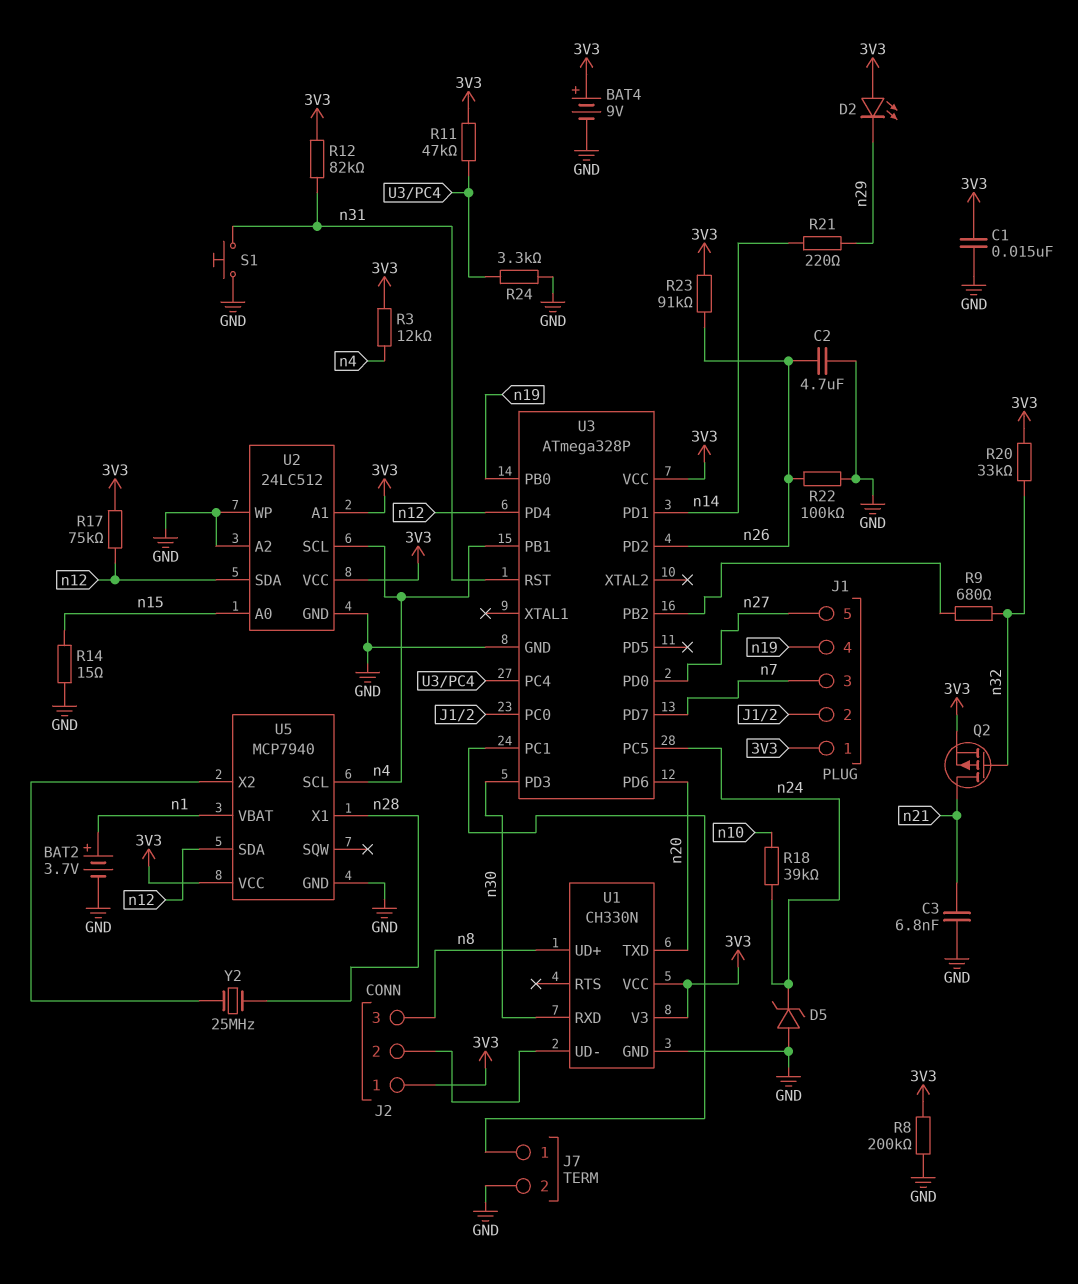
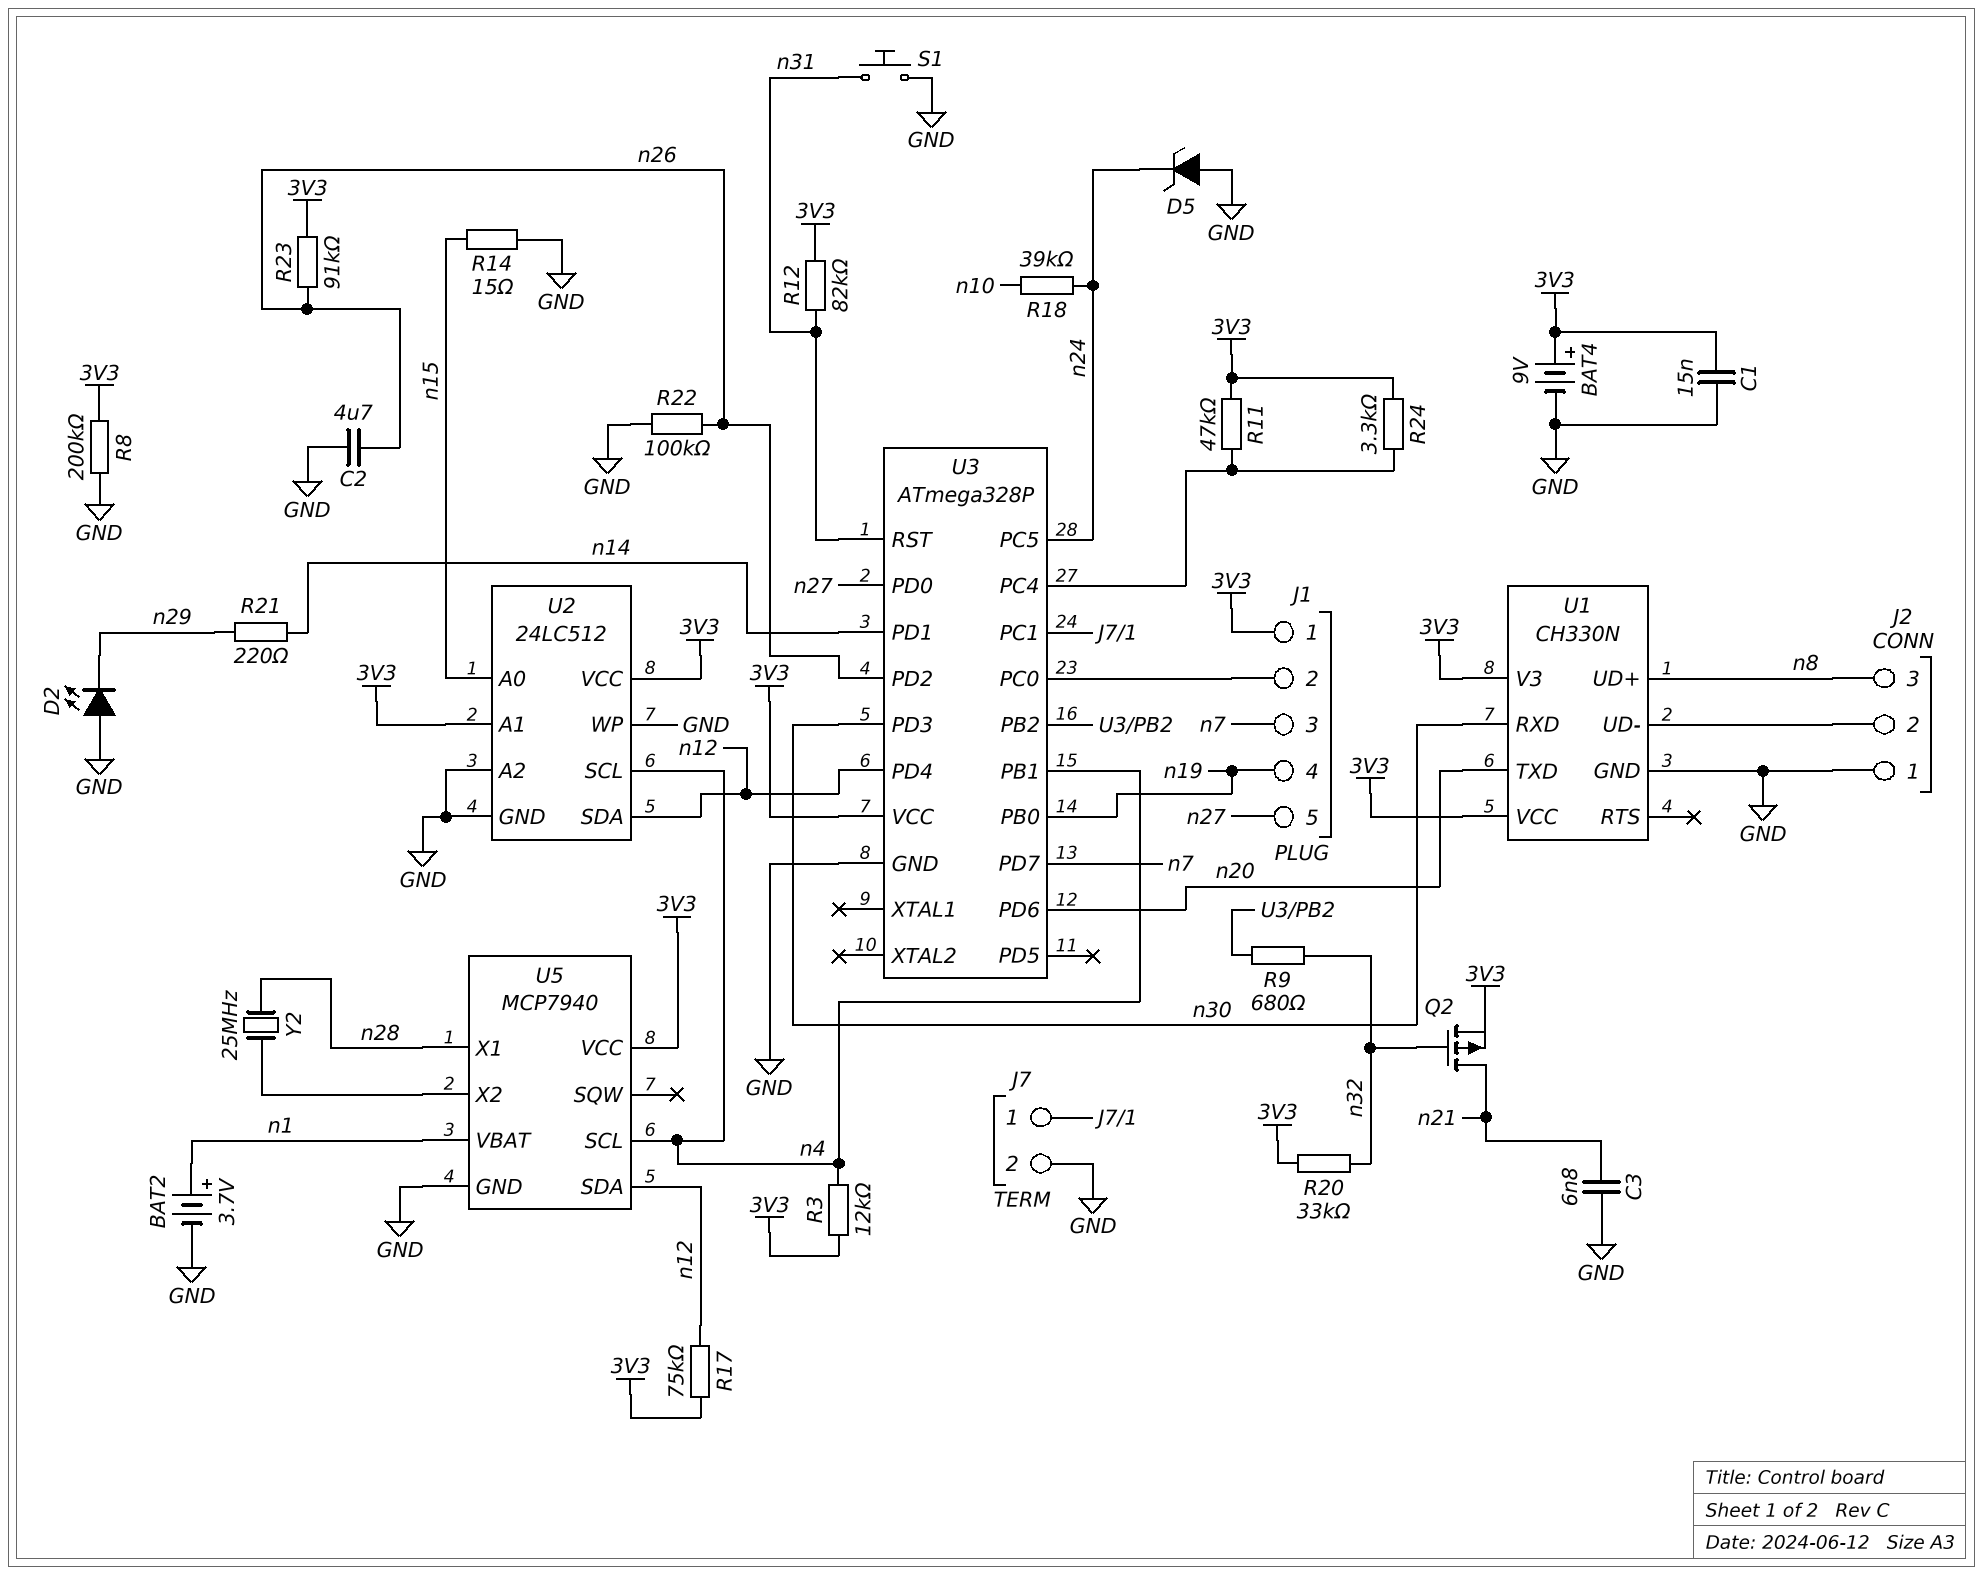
D2: LED (A 3V3, K n29) -> LED (A GND, K n29)
J2 pin 1: 3V3 -> GND
R24: 3.3k (GND, U3/PC4) -> 3.3k (3V3, U3/PC4)

